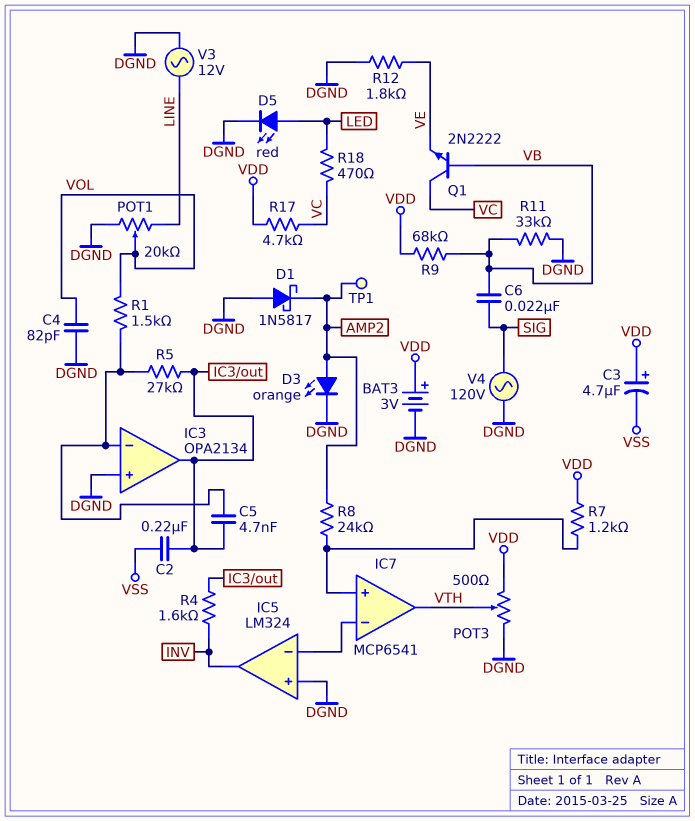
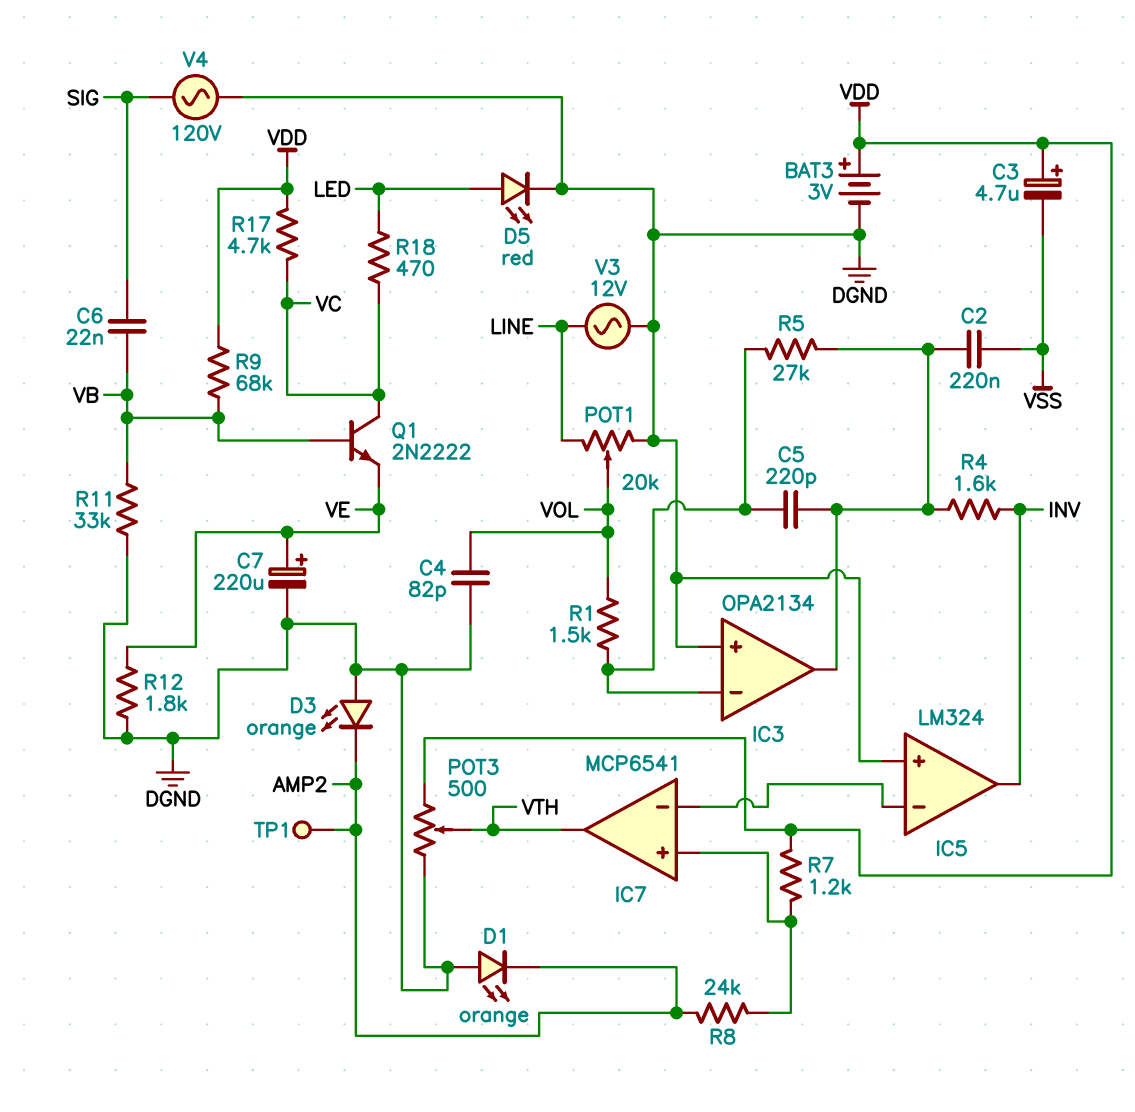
C5: 4.7nF (IC3/in-, IC3/out) -> 220pF (IC3/in-, IC3/out)
C7: none -> 220uF (plus VE, minus DGND)
D1: schottky 1N5817 (A DGND, K AMP2) -> LED orange (A DGND, K AMP2)
D3: LED orange (A AMP2, K DGND) -> LED orange (A DGND, K AMP2)

